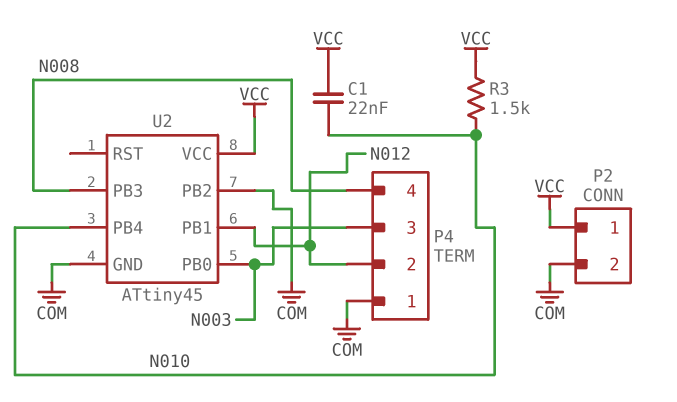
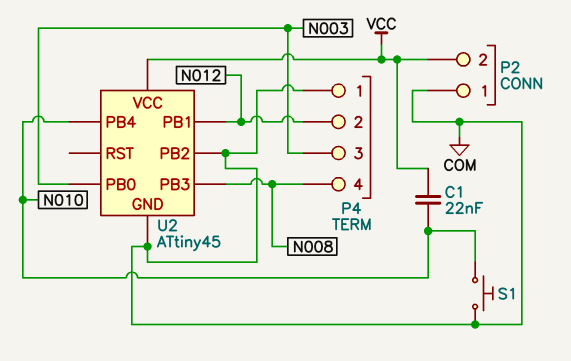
P2 pin 1: VCC -> COM
P2 pin 2: COM -> VCC
R3: 1.5k (N010, VCC) -> none
S1: none -> button (COM, N010)

